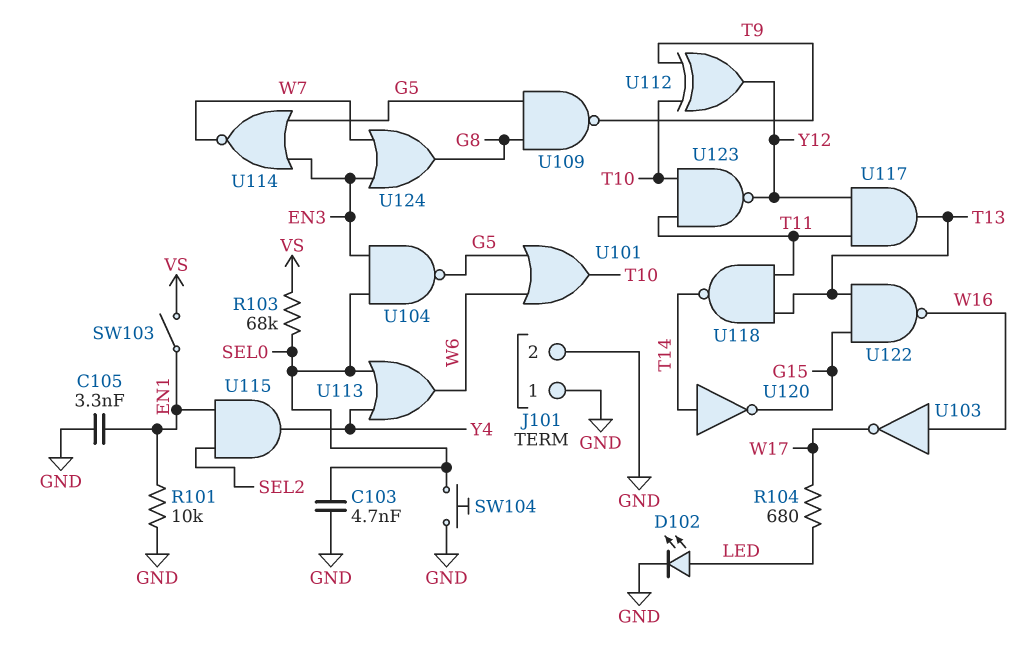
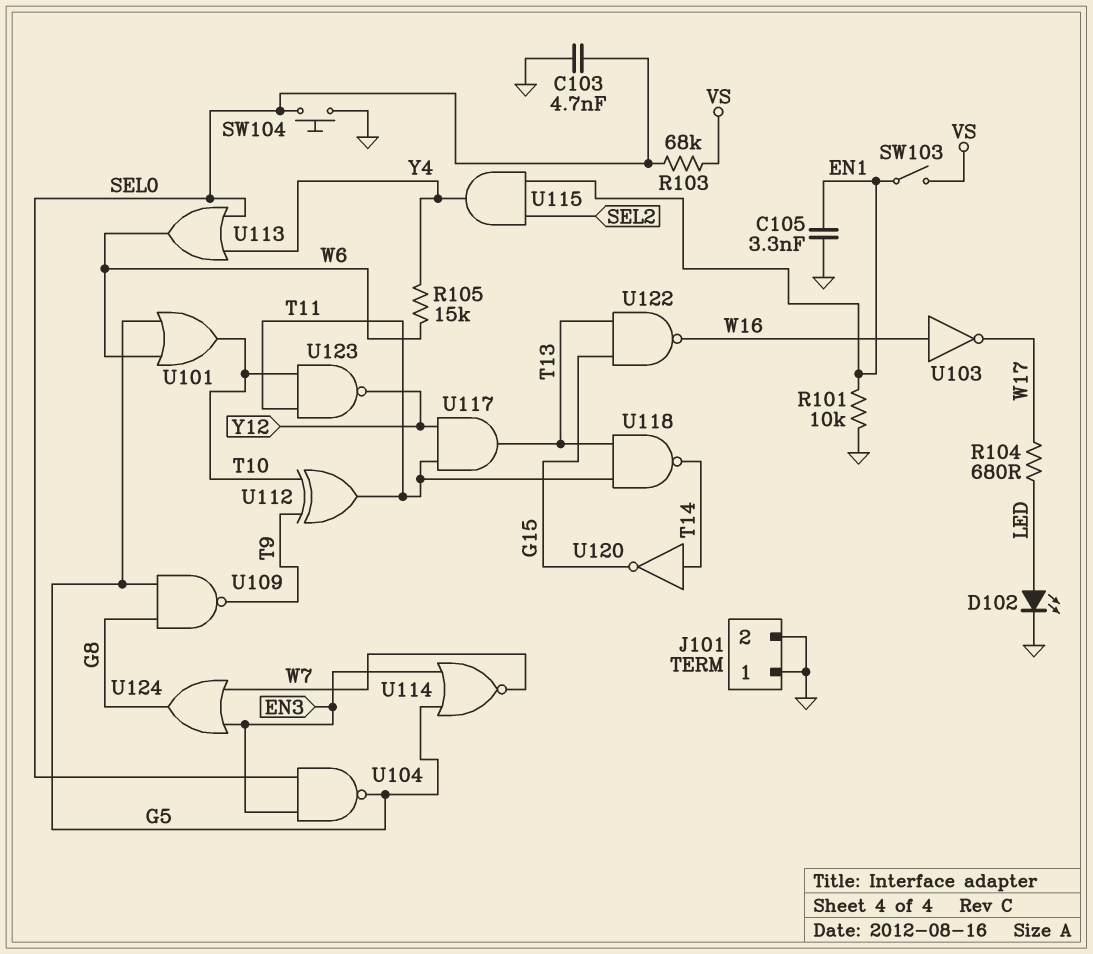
R105: none -> 15k (W6, Y4)
U112: XOR (in T9, in T10, out Y12) -> XOR (in T9, in T10, out T11)

